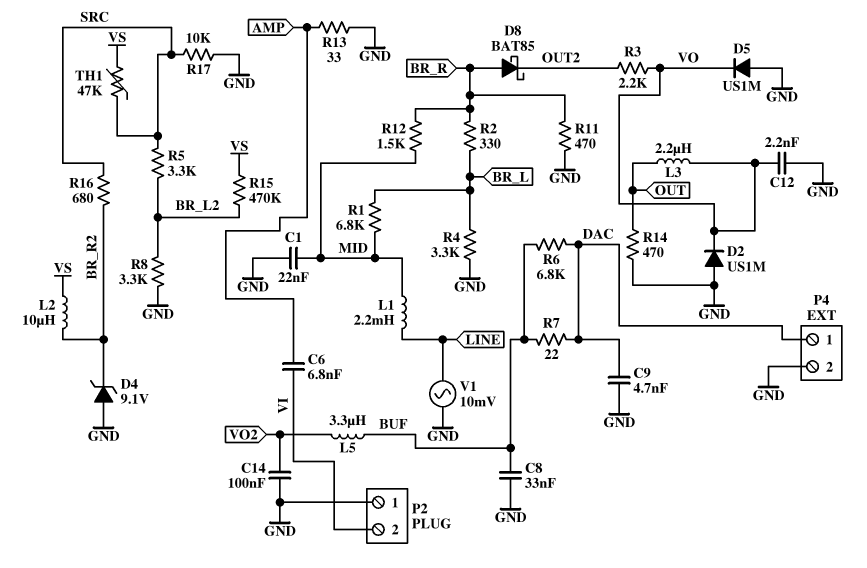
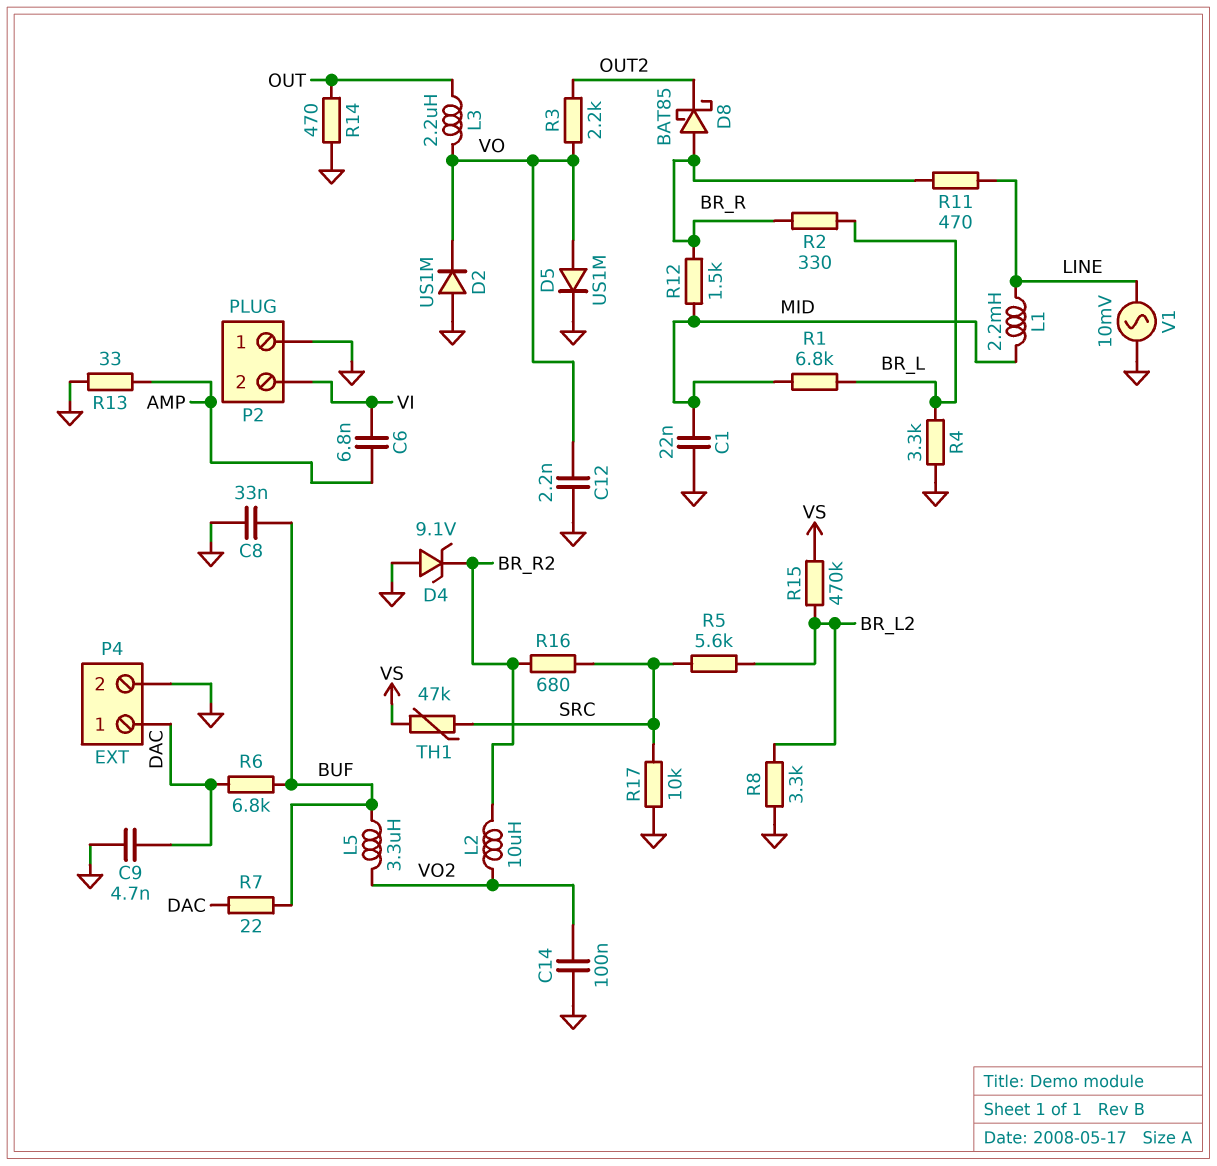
D5: diode US1M (A GND, K VO) -> diode US1M (A VO, K GND)
L2: 10uH (BR_R2, VS) -> 10uH (BR_R2, VO2)
R5: 3.3k (BR_L2, SRC) -> 5.6k (BR_L2, SRC)
R11: 470 (BR_R, GND) -> 470 (BR_R, LINE)

